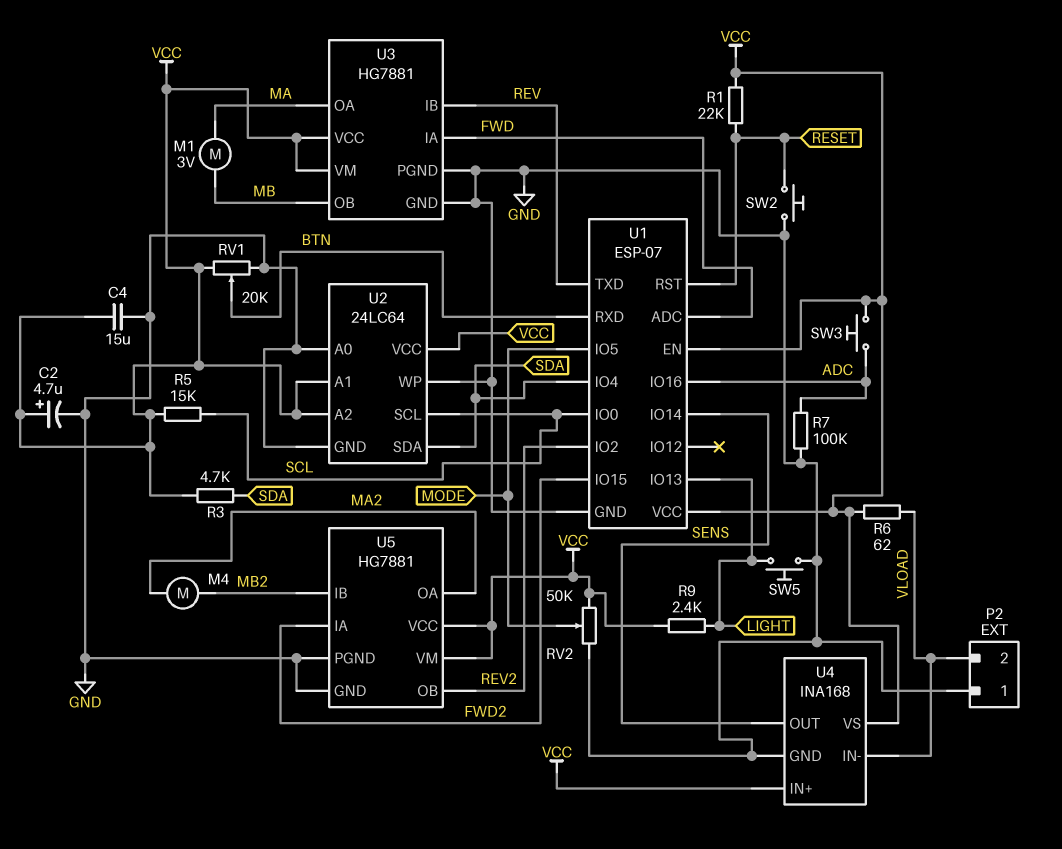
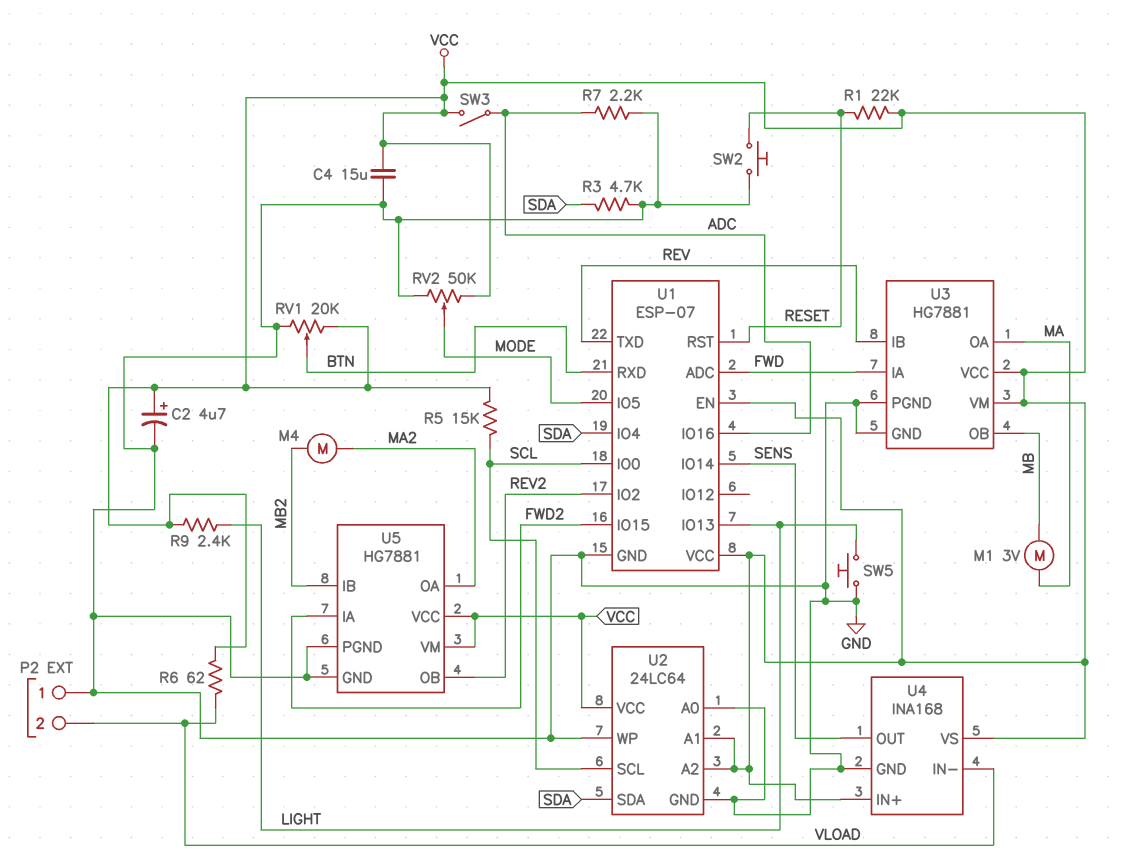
R3: 4.7k (SDA, VCC) -> 4.7k (GND, SDA)
R7: 100k (ADC, GND) -> 2.2k (ADC, GND)
SW3: button (ADC, VCC) -> switch (ADC, VCC)

